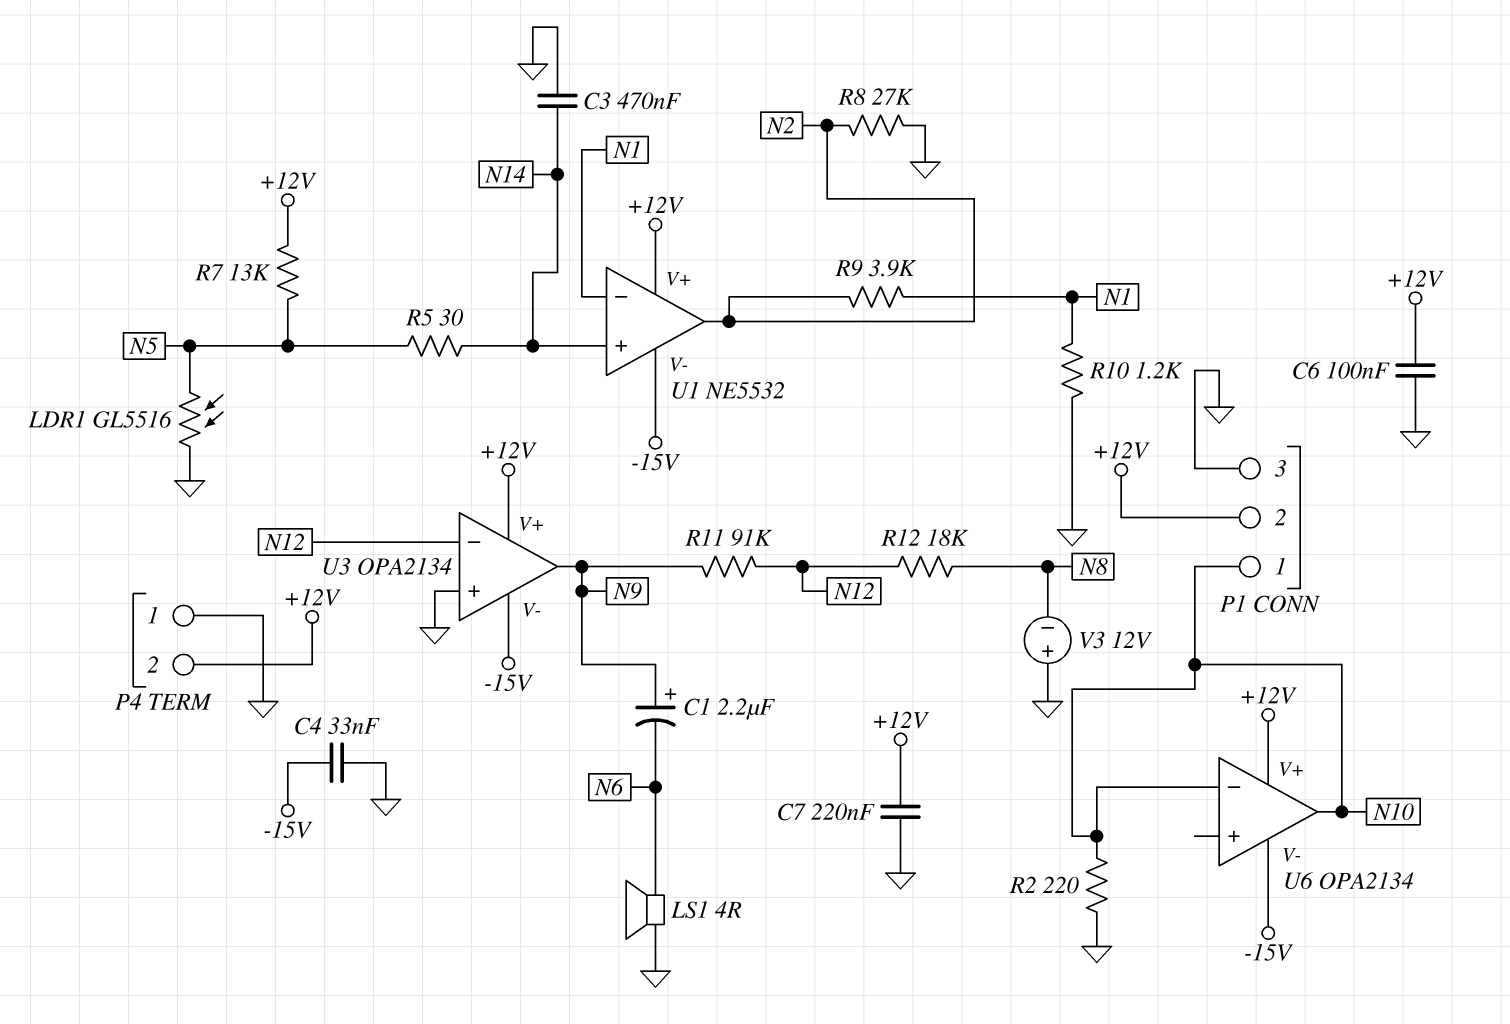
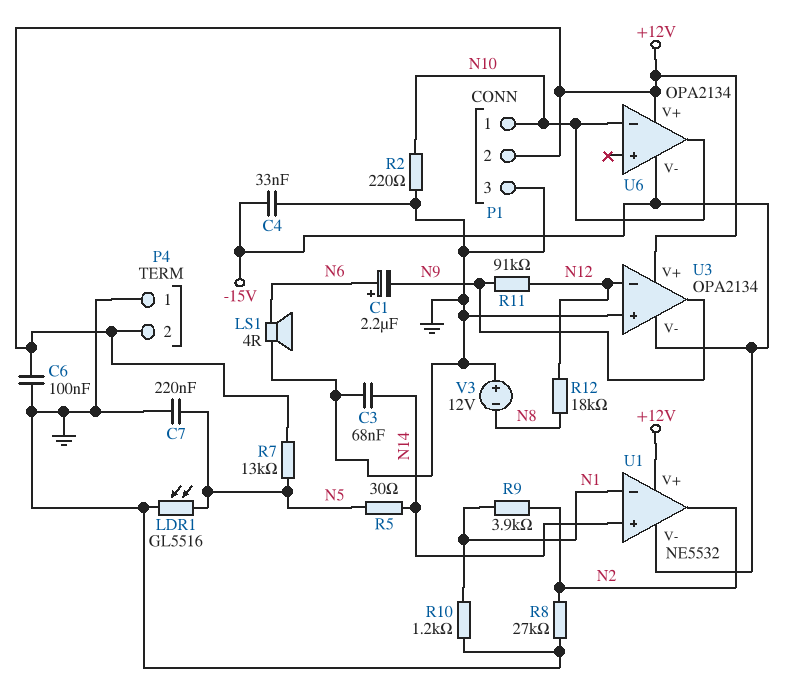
C1: 2.2uF (plus N9, minus N6) -> 2.2uF (plus N6, minus N9)
C3: 470nF (GND, N14) -> 68nF (GND, N14)
C7: 220nF (+12V, GND) -> 220nF (GND, N5)

